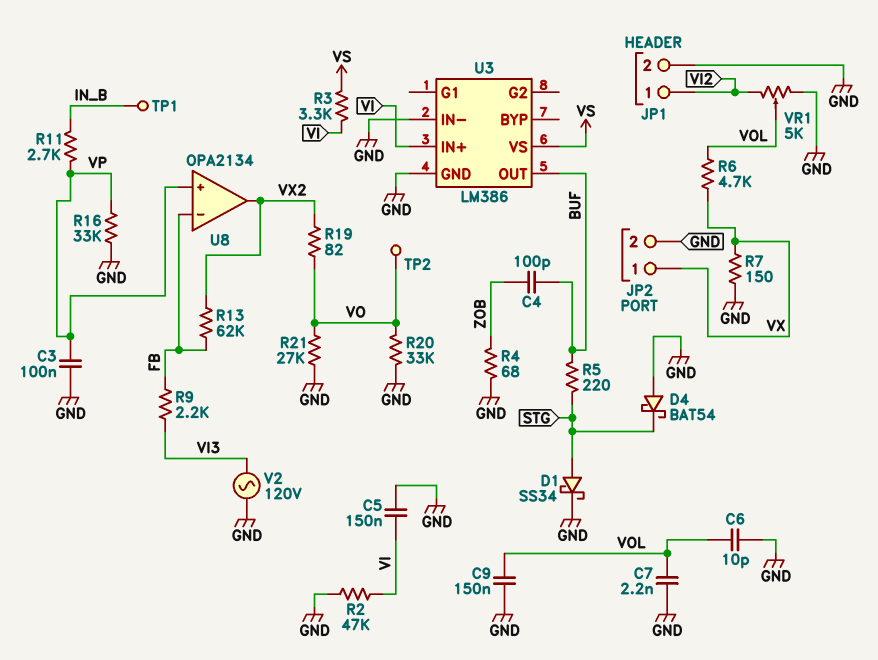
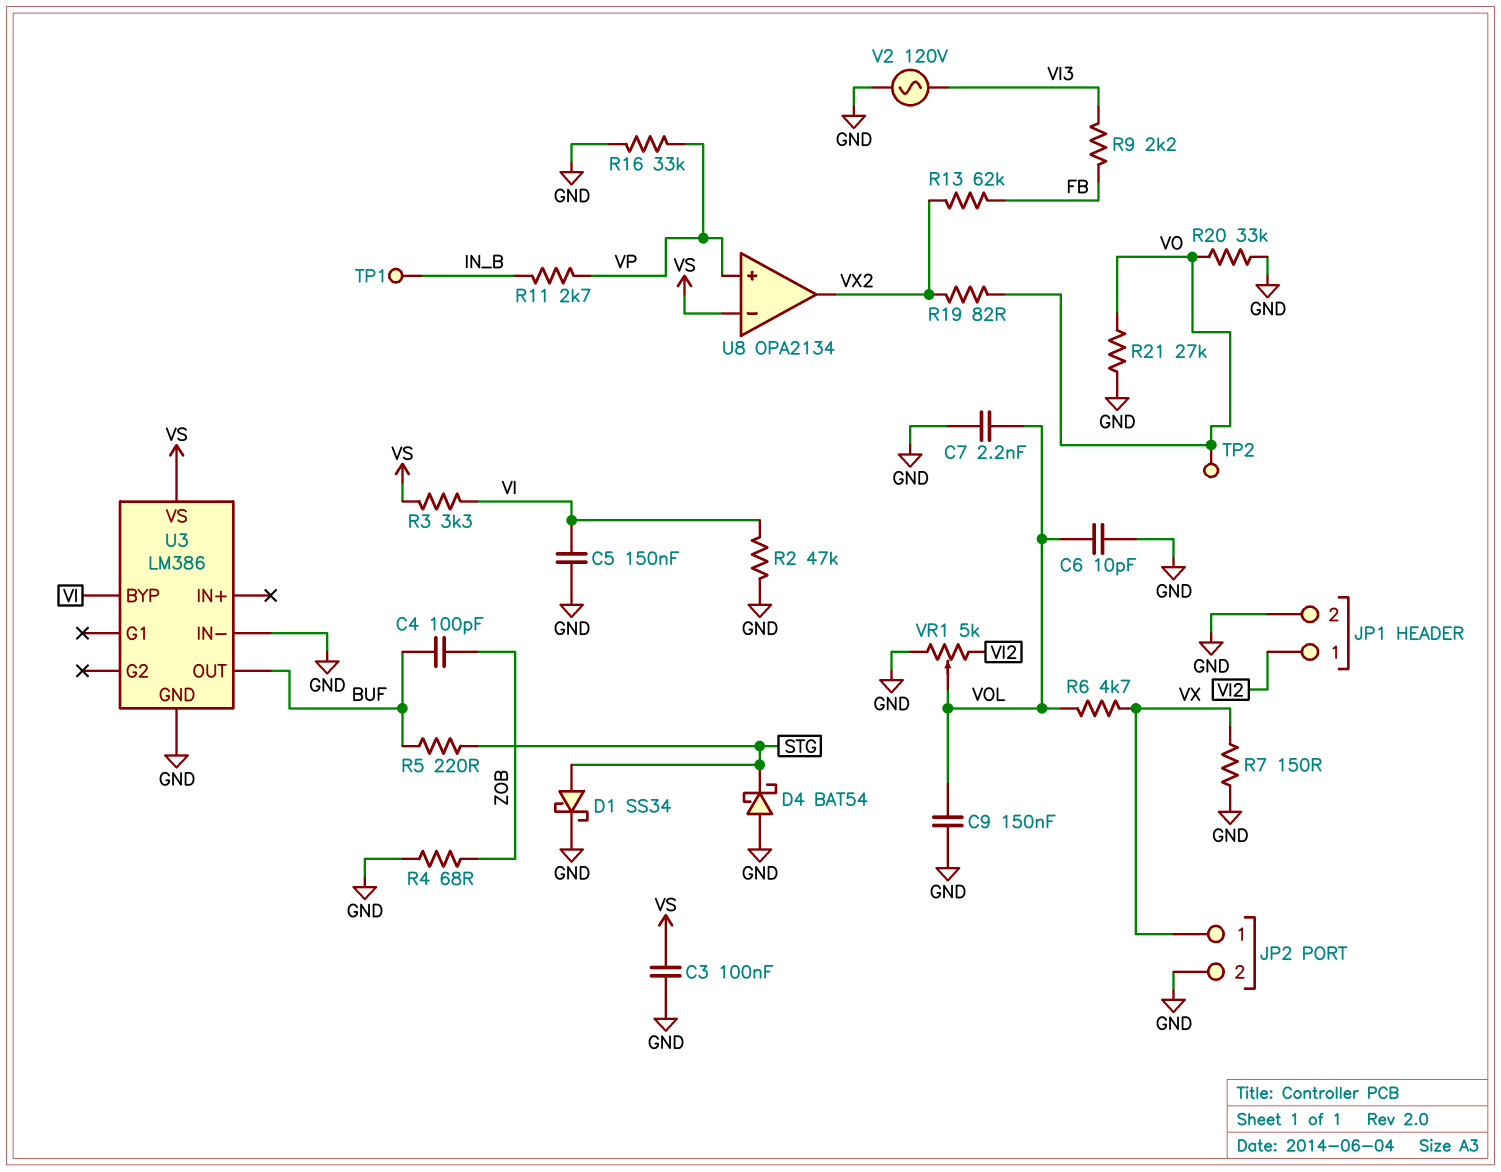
C3: 100nF (GND, VP) -> 100nF (GND, VS)
U3 pin BYP: none -> VI
U3 pin IN+: VI -> none
U8 pin in-: FB -> VS

